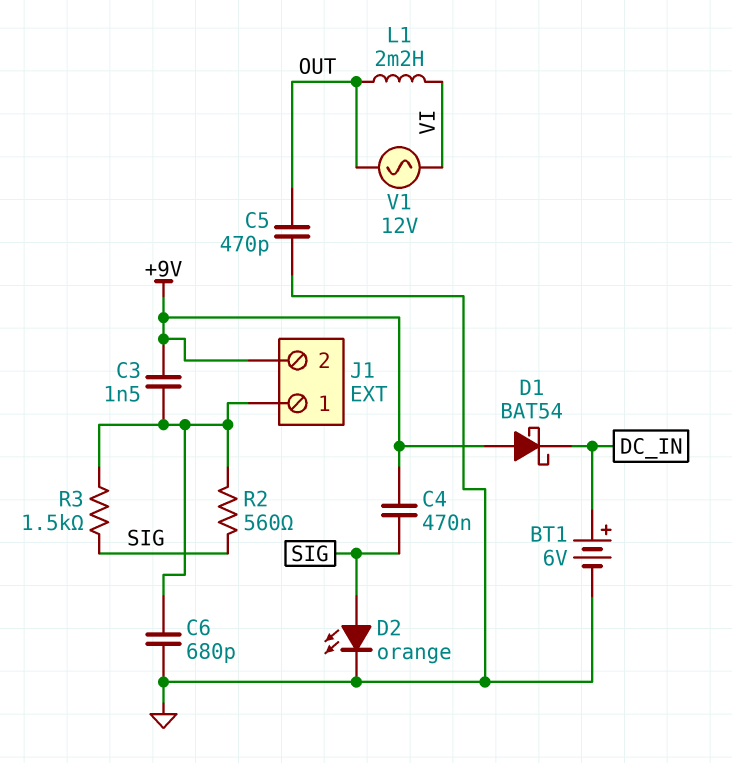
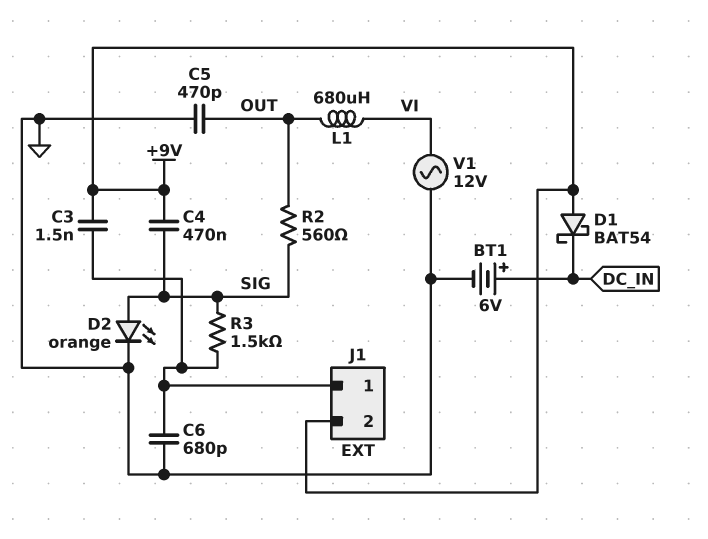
L1: 2.2mH (OUT, VI) -> 680uH (OUT, VI)
R2: 560 (J1/1, SIG) -> 560 (OUT, SIG)
V1: AC 12V (OUT, VI) -> AC 12V (GND, VI)

